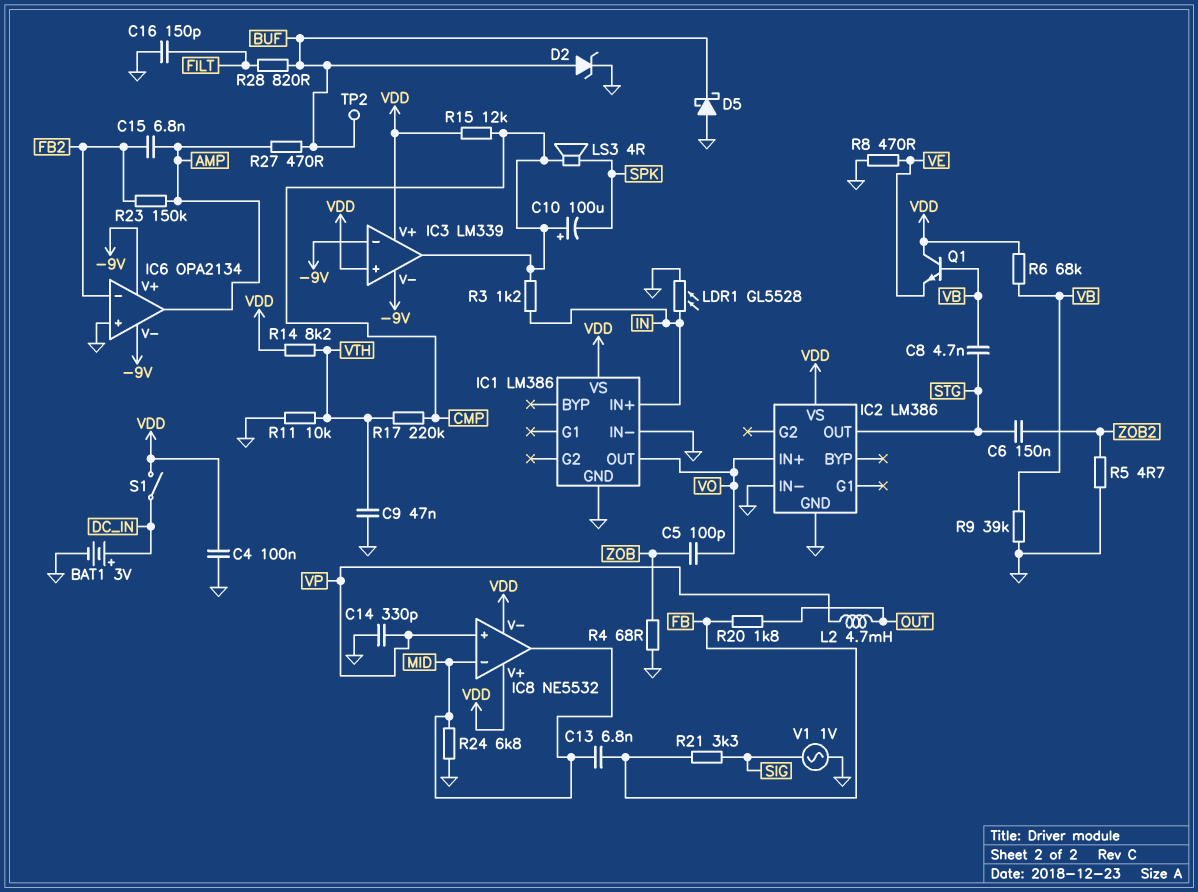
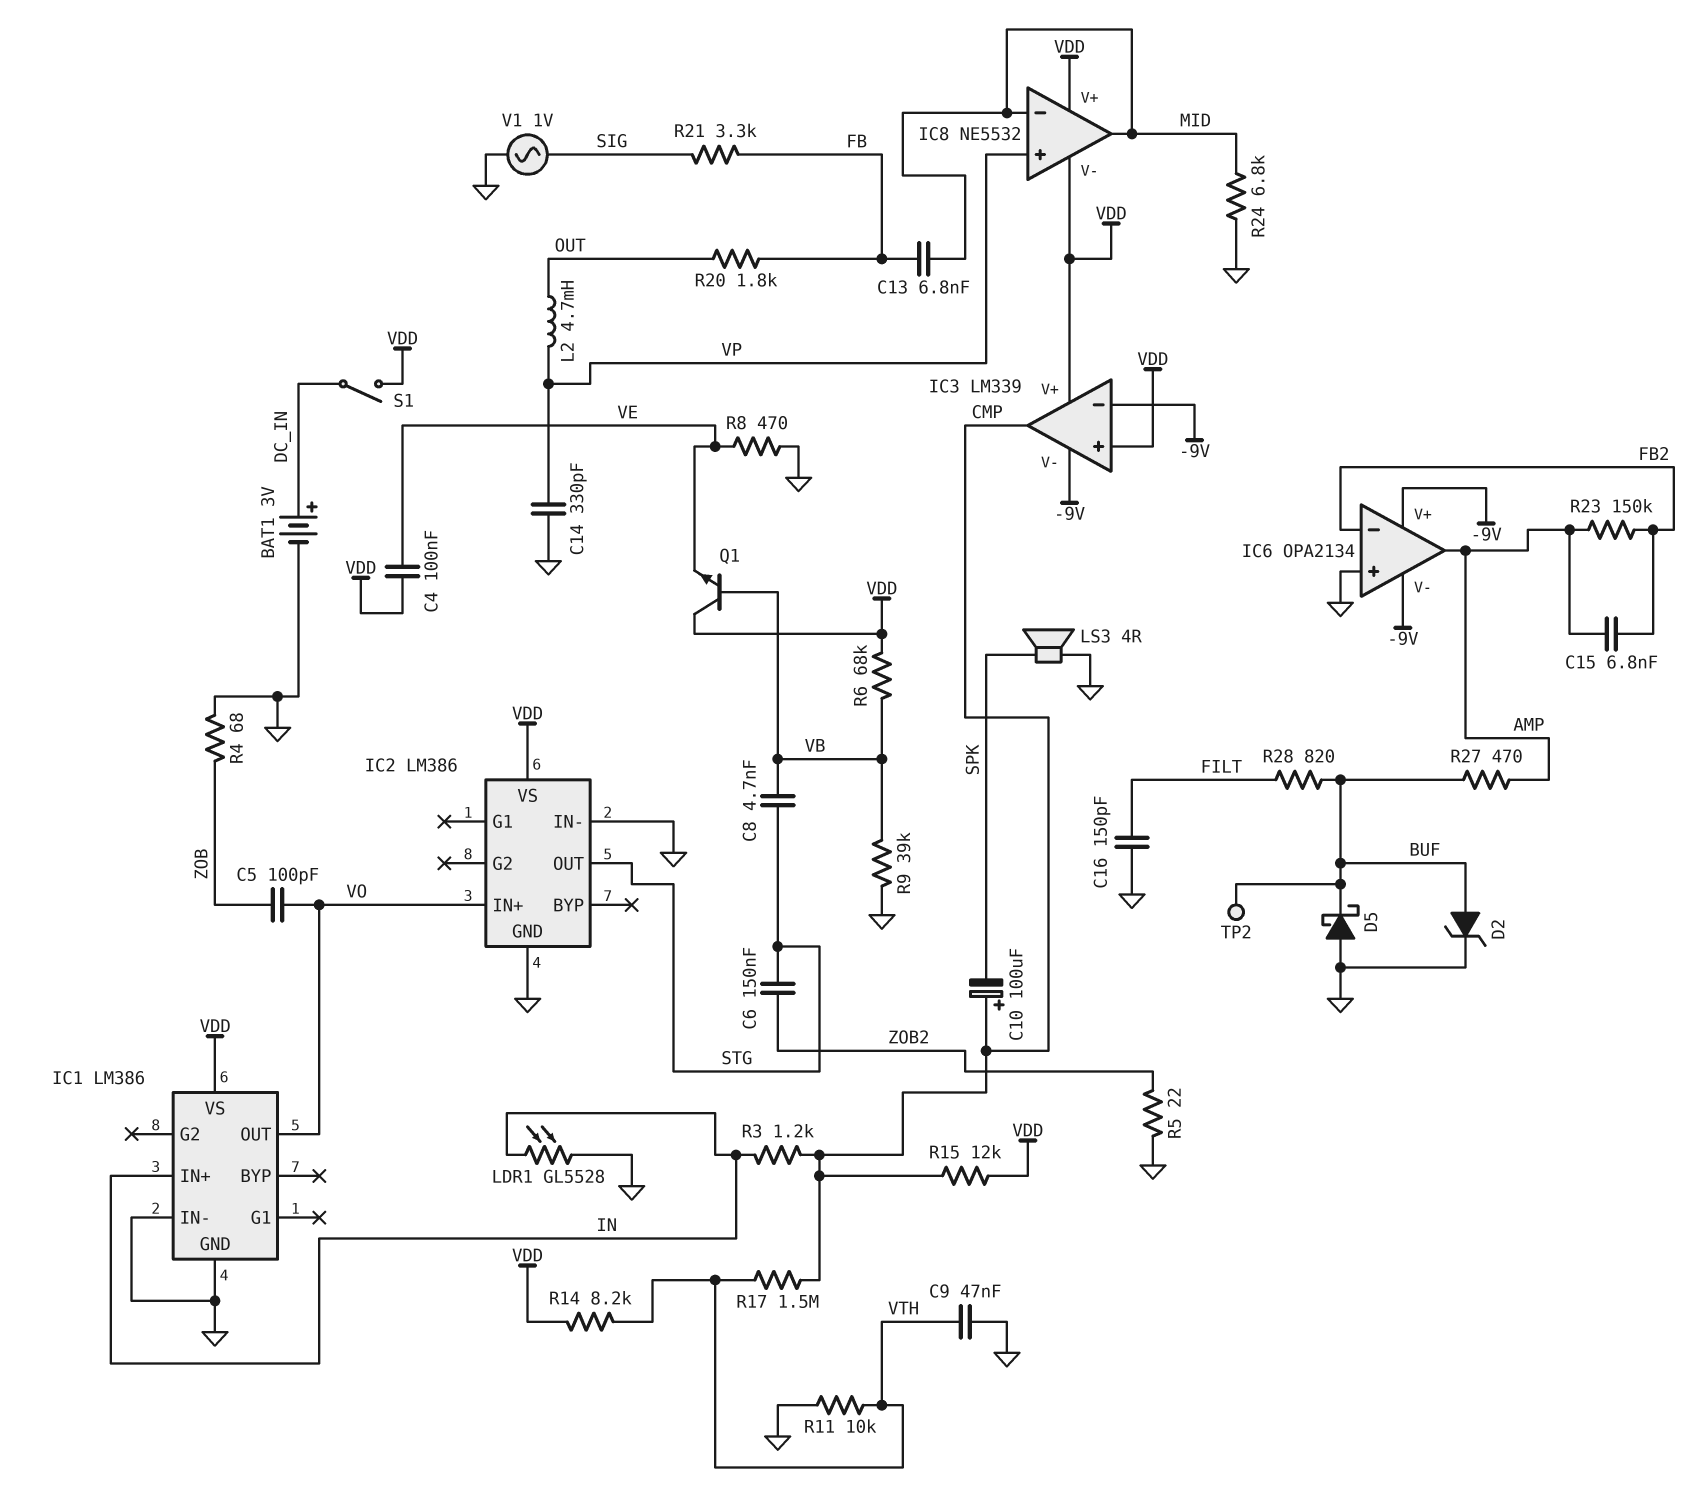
C4: 100nF (GND, VDD) -> 100nF (VDD, VE)
LS3: speaker 4R (CMP, SPK) -> speaker 4R (GND, SPK)
R5: 4.7 (GND, ZOB2) -> 22 (GND, ZOB2)
R17: 220k (CMP, VTH) -> 1.5M (CMP, VTH)

